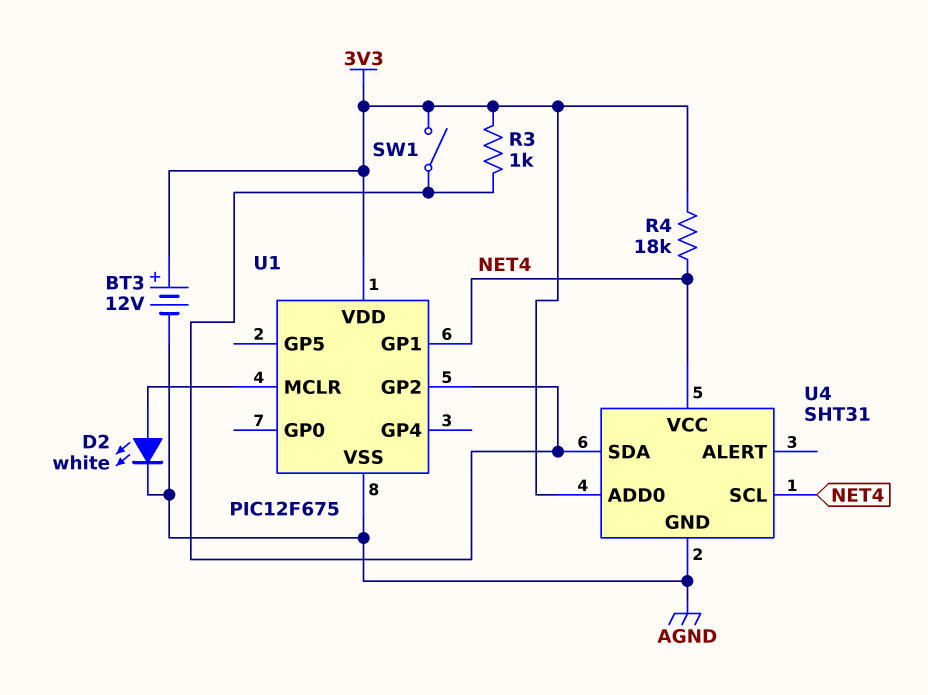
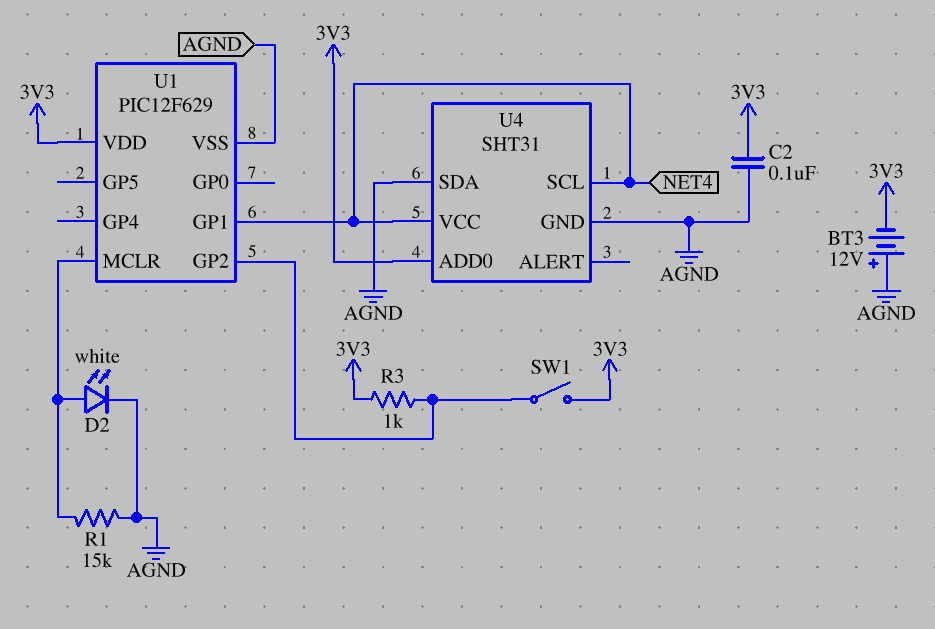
BT3: 12V (plus 3V3, minus AGND) -> 12V (plus AGND, minus 3V3)
C2: none -> 100nF (3V3, AGND)
R1: none -> 15k (AGND, U1/MCLR)
R4: 18k (3V3, NET4) -> none
U1: PIC12F675 -> PIC12F629
U4 pin SDA: U1/GP2 -> AGND

